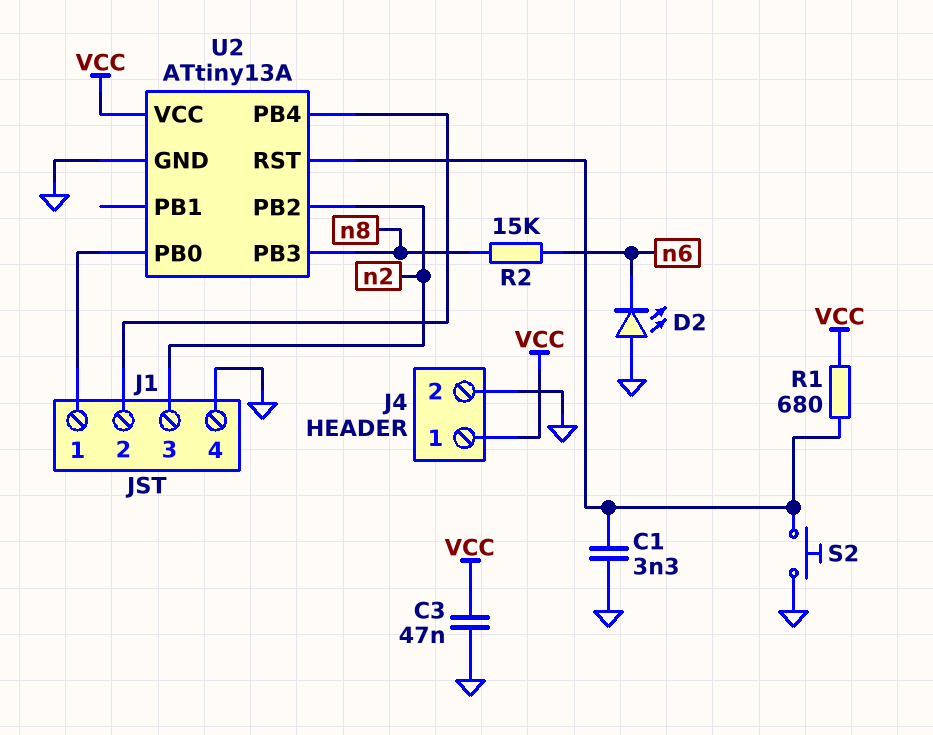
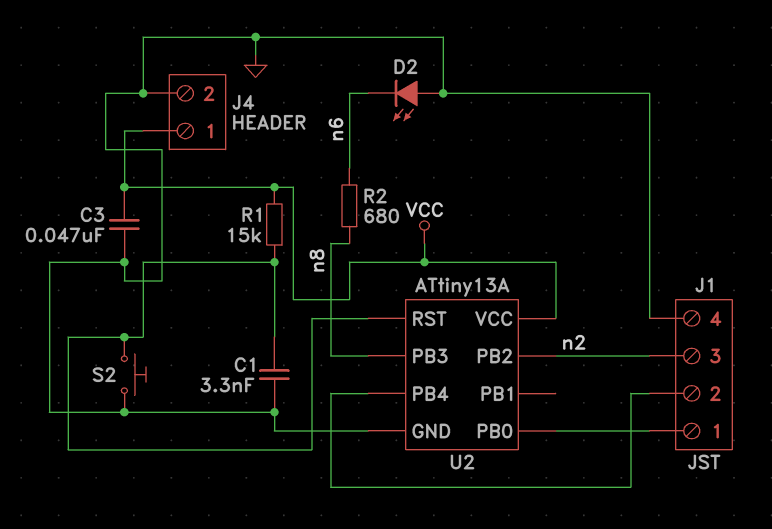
R1: 680 (U2/RST, VCC) -> 15k (U2/RST, VCC)
R2: 15k (n6, n8) -> 680 (n6, n8)

